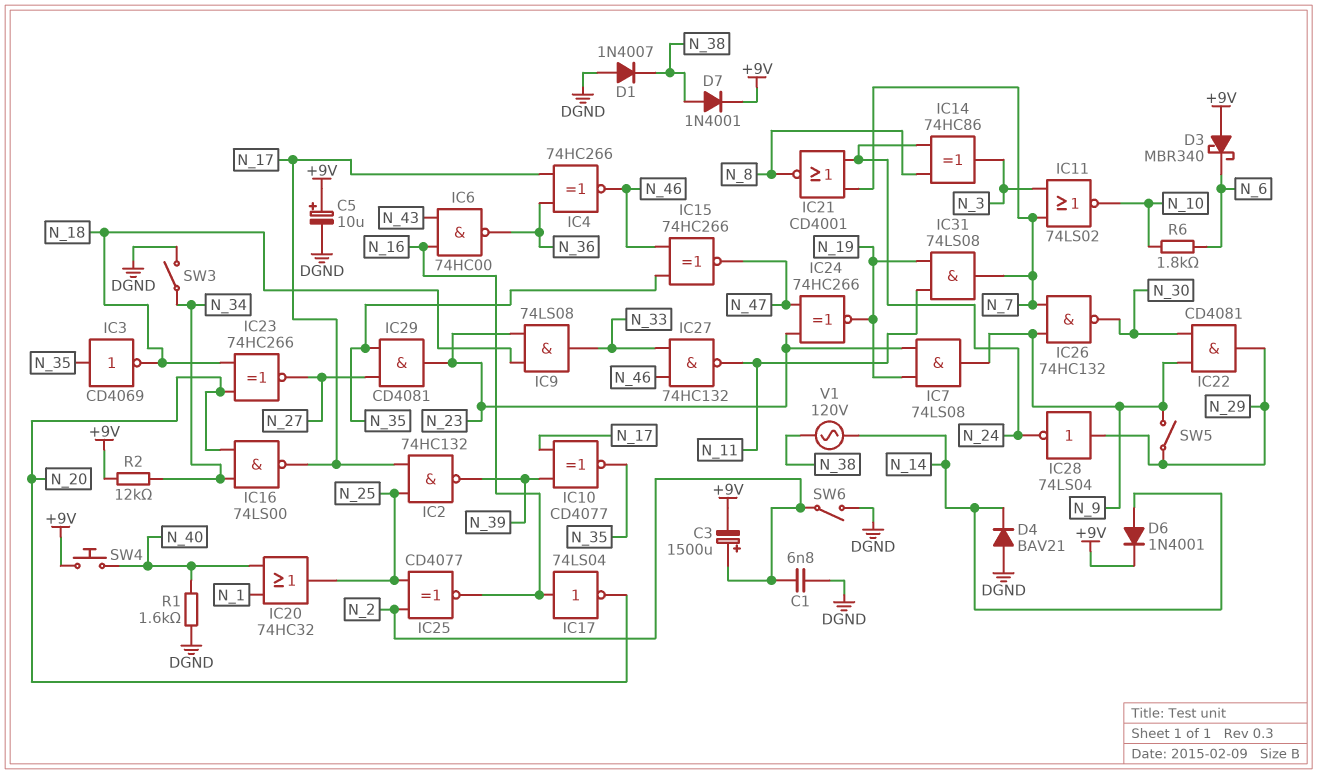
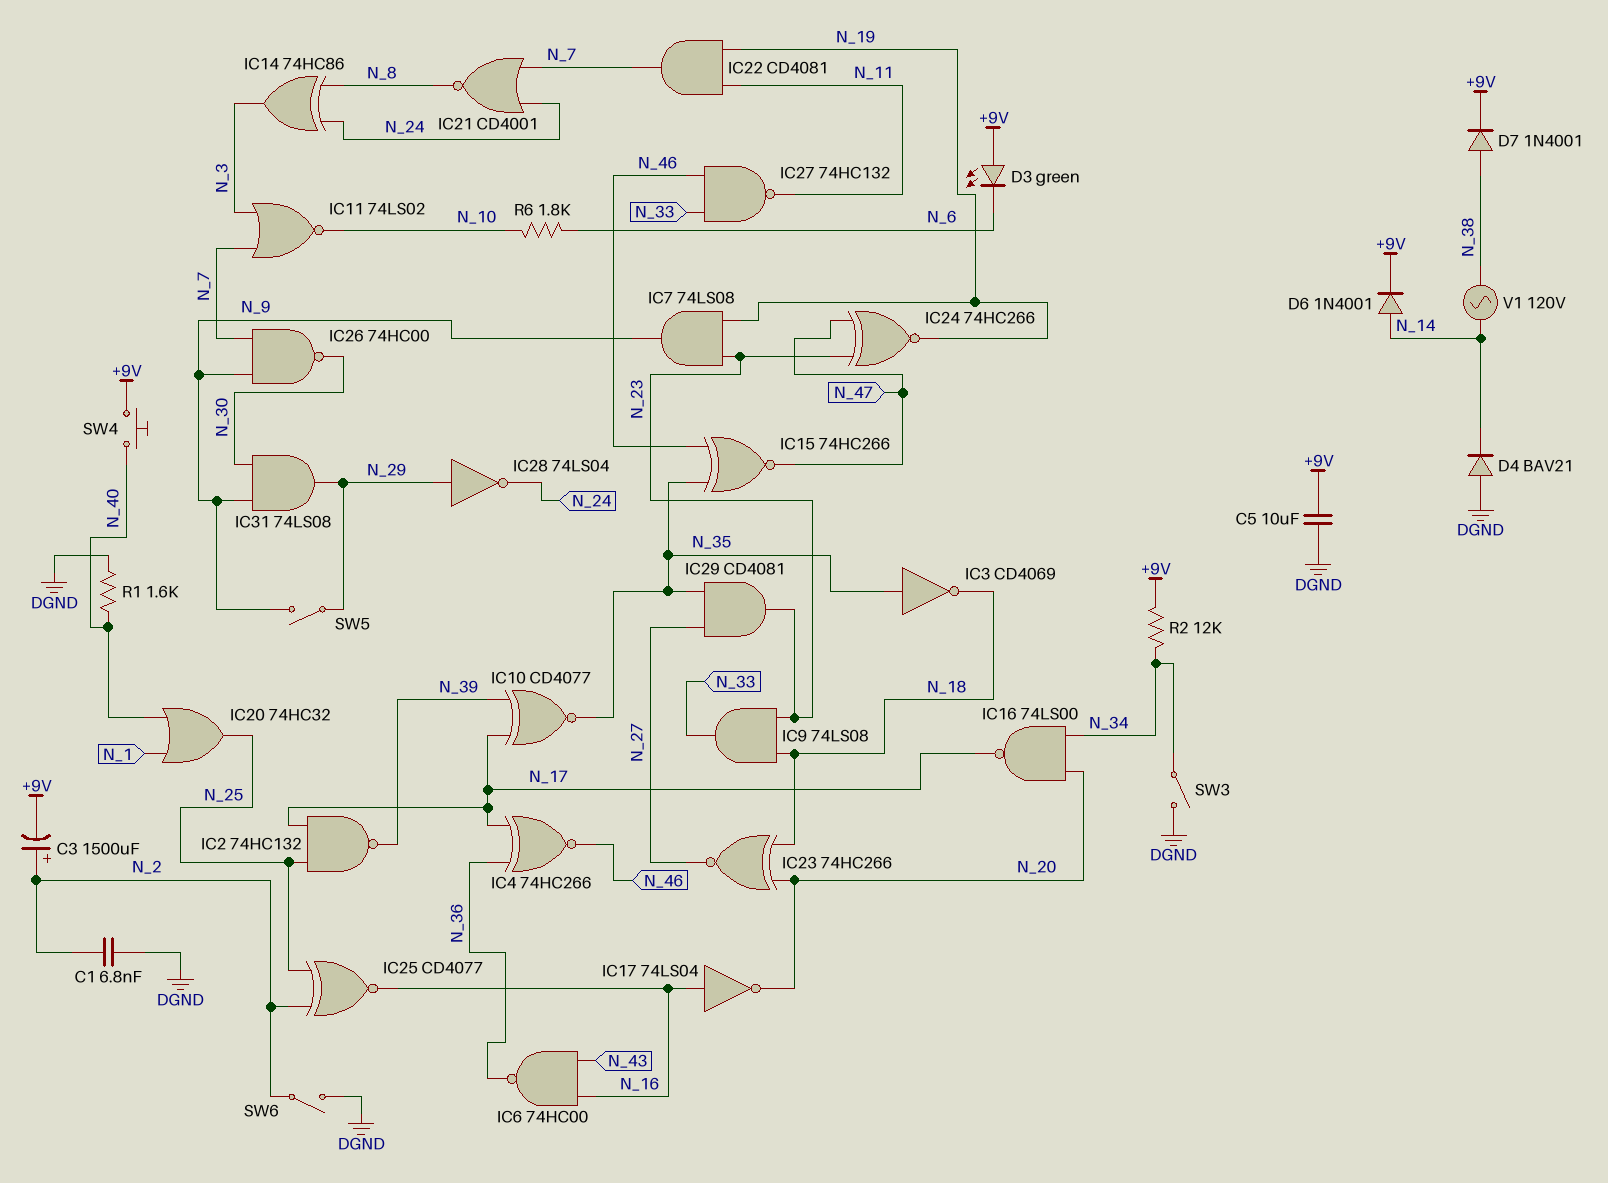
C5: 10uF (plus +9V, minus DGND) -> 10uF (+9V, DGND)
D1: diode 1N4007 (A DGND, K N_38) -> none
D3: schottky MBR340 (A +9V, K N_6) -> LED green (A +9V, K N_6)
IC22: AND CD4081 (in N_9, in N_30, out N_29) -> AND CD4081 (in N_11, in N_19, out N_7)
IC26: NAND 74HC132 (in N_7, in N_9, out N_30) -> NAND 74HC00 (in N_7, in N_9, out N_30)
IC31: AND 74LS08 (in N_11, in N_19, out N_7) -> AND 74LS08 (in N_9, in N_30, out N_29)

